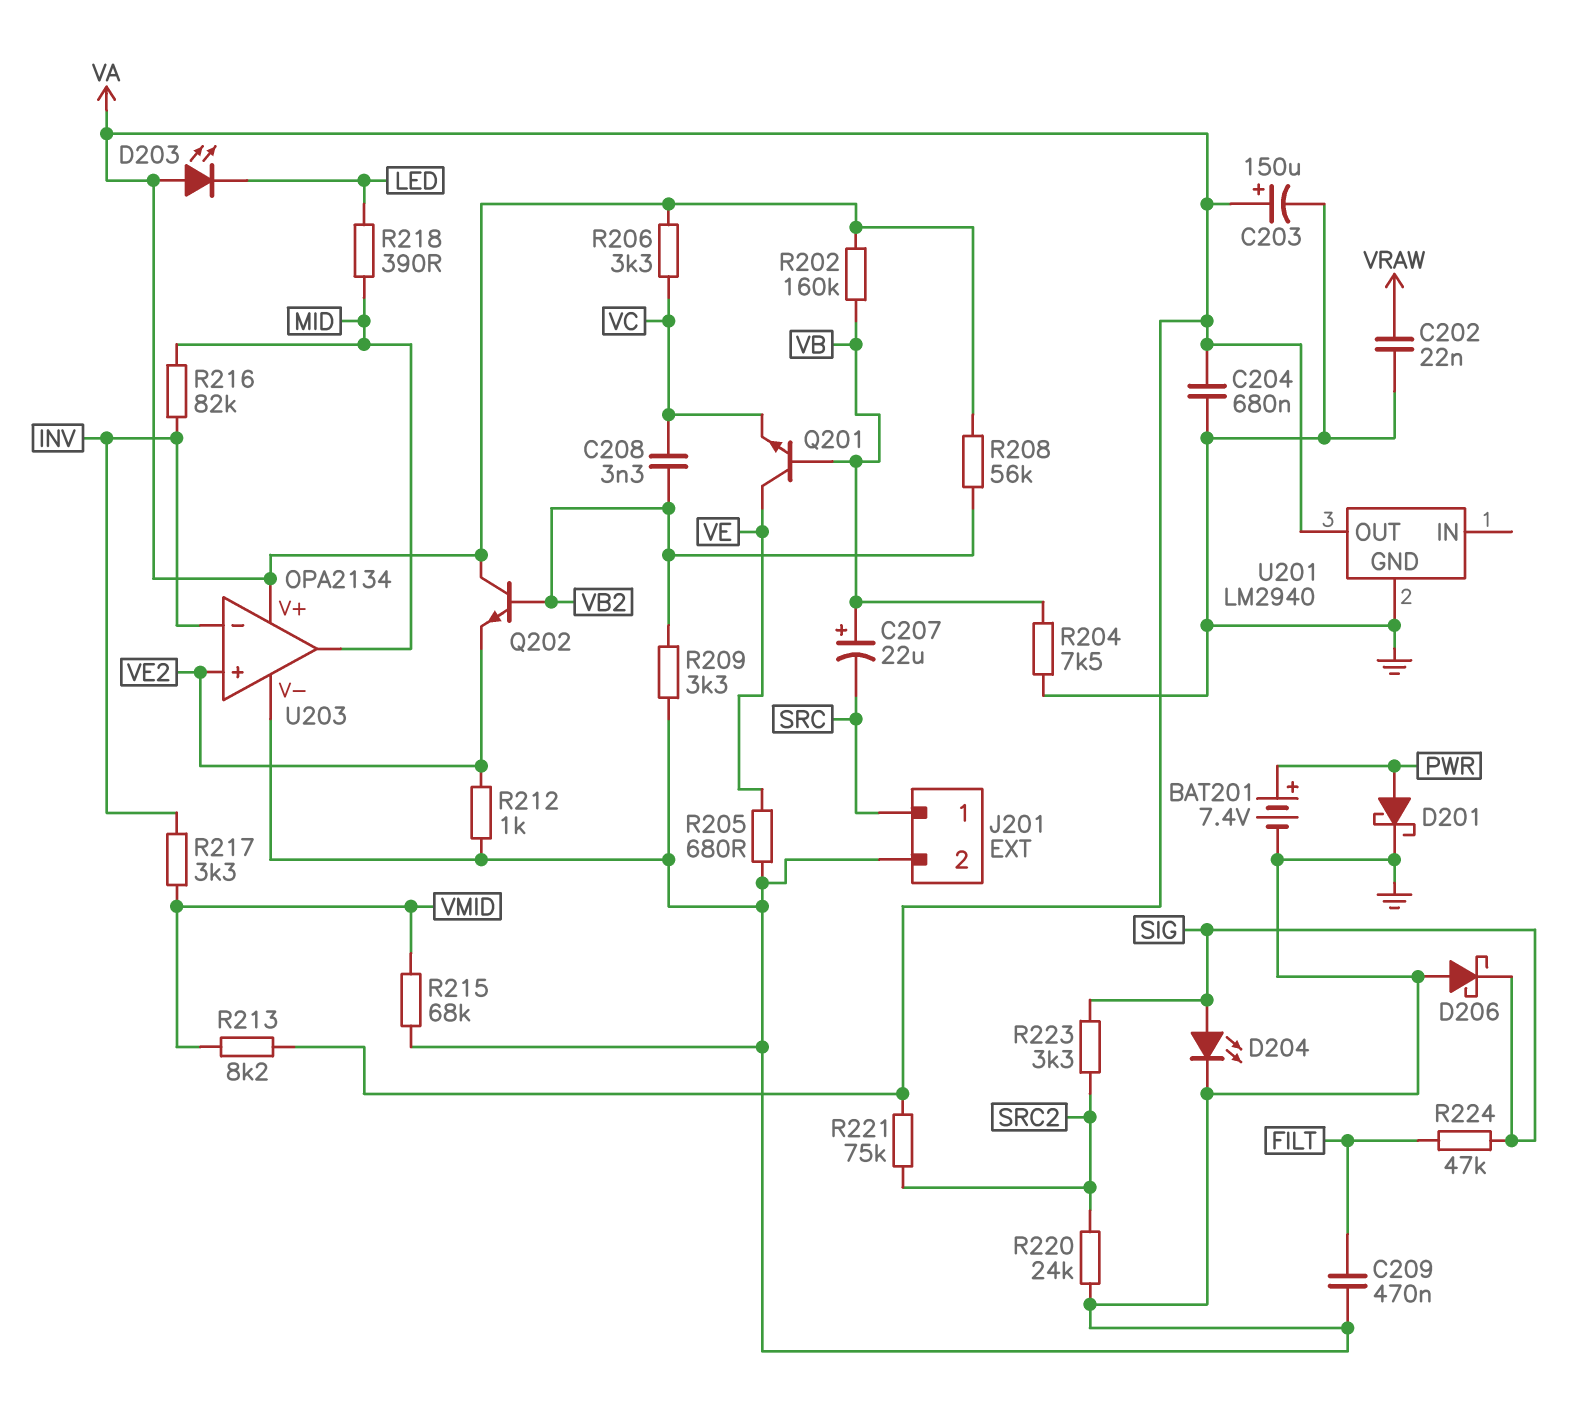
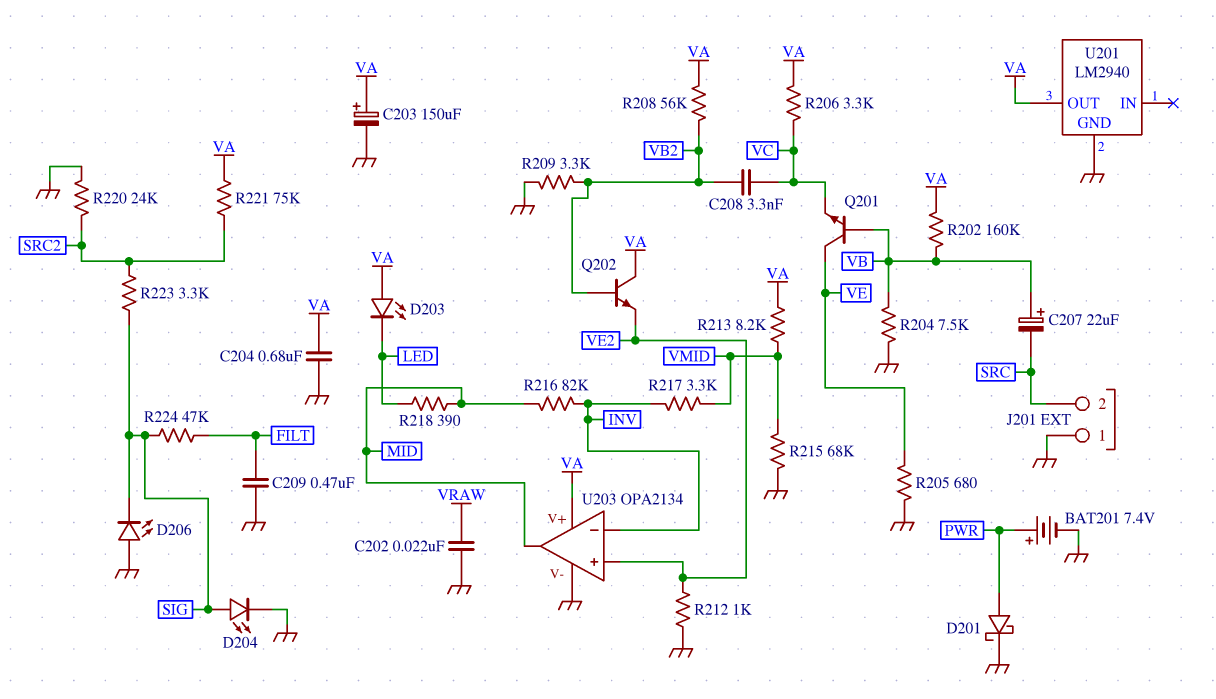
D206: schottky (A GND, K SIG) -> LED (A GND, K SIG)
J201 pin 1: SRC -> GND
J201 pin 2: GND -> SRC

